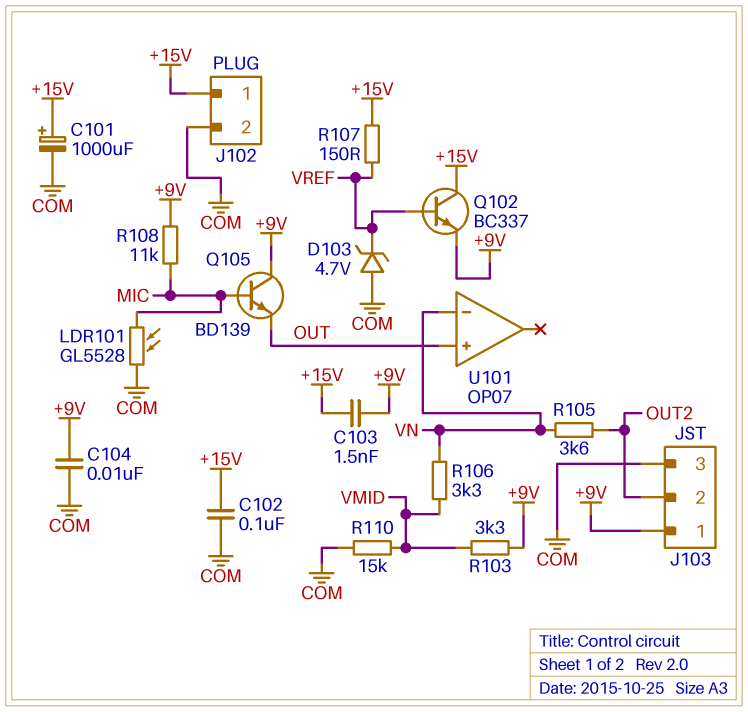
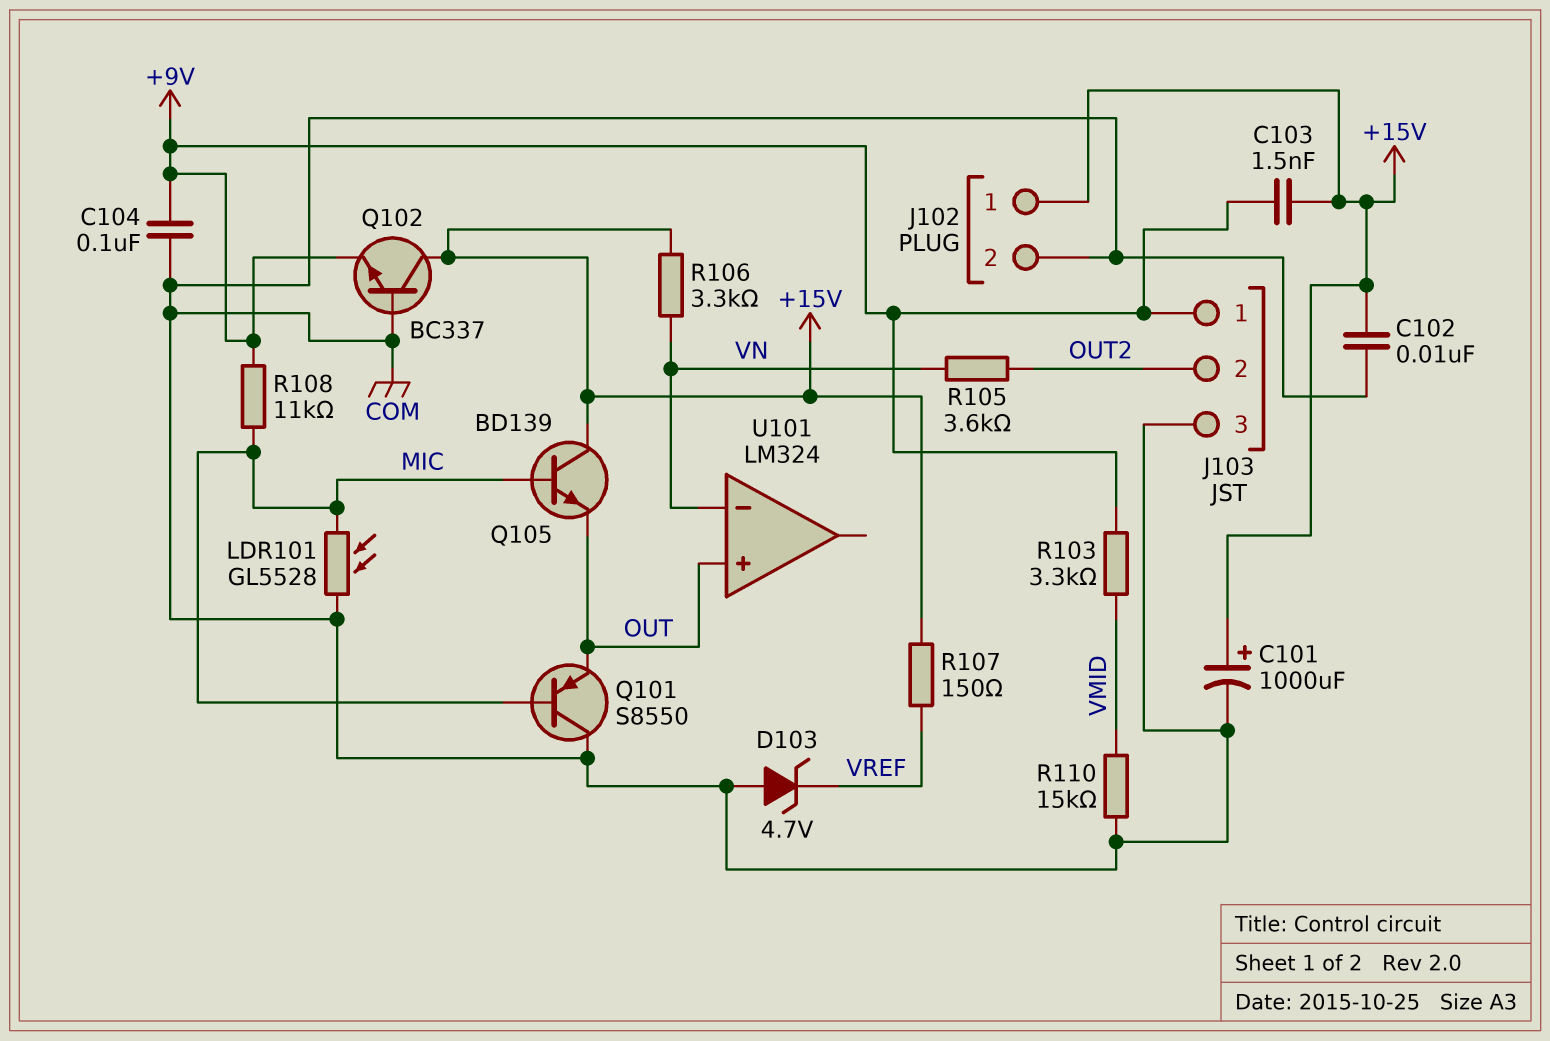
C102: 100nF (+15V, COM) -> 10nF (+15V, COM)
C104: 10nF (+9V, COM) -> 100nF (+9V, COM)
Q101: none -> PNP S8550 (B MIC, C COM, E OUT)
Q102: NPN BC337 (B VREF, C +15V, E +9V) -> NPN BC337 (B COM, C +15V, E +9V)
Q105: NPN BD139 (B MIC, C +9V, E OUT) -> NPN BD139 (B MIC, C +15V, E OUT)
R106: 3.3k (VMID, VN) -> 3.3k (+15V, VN)
U101: OP07 -> LM324

